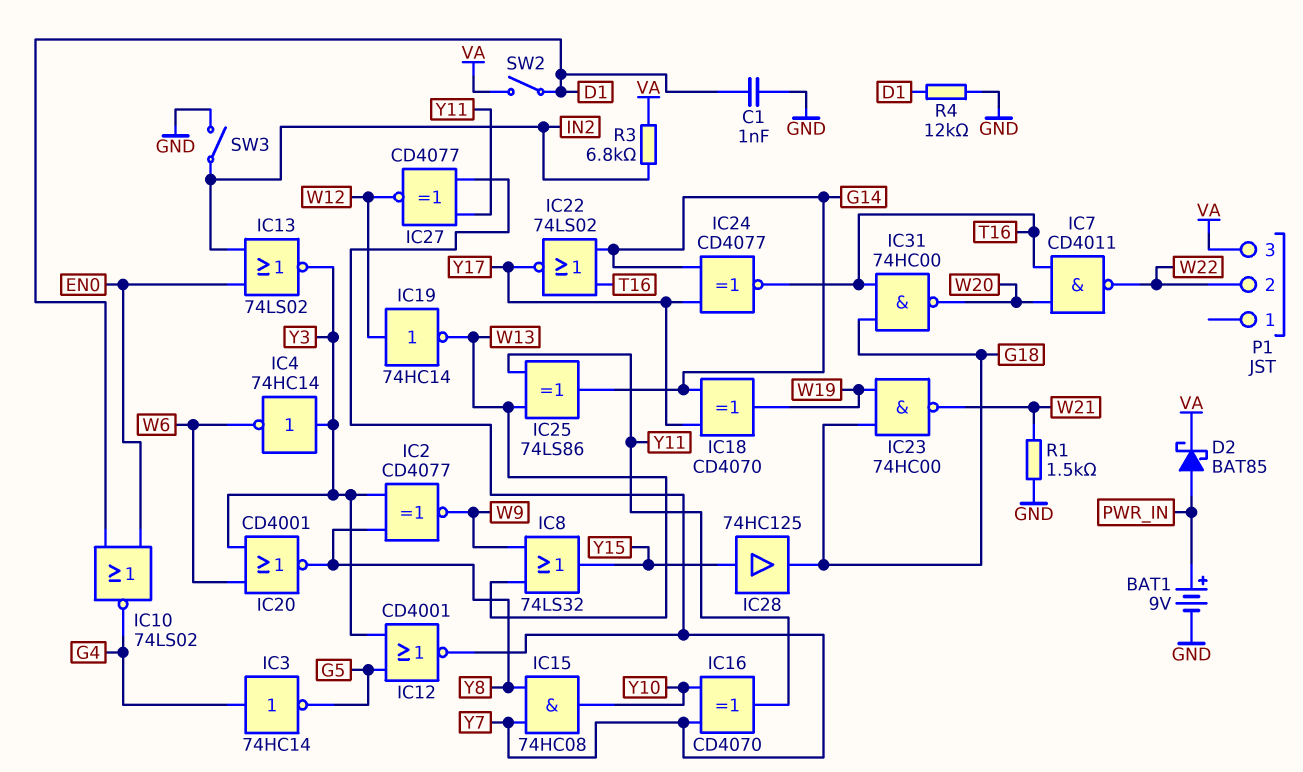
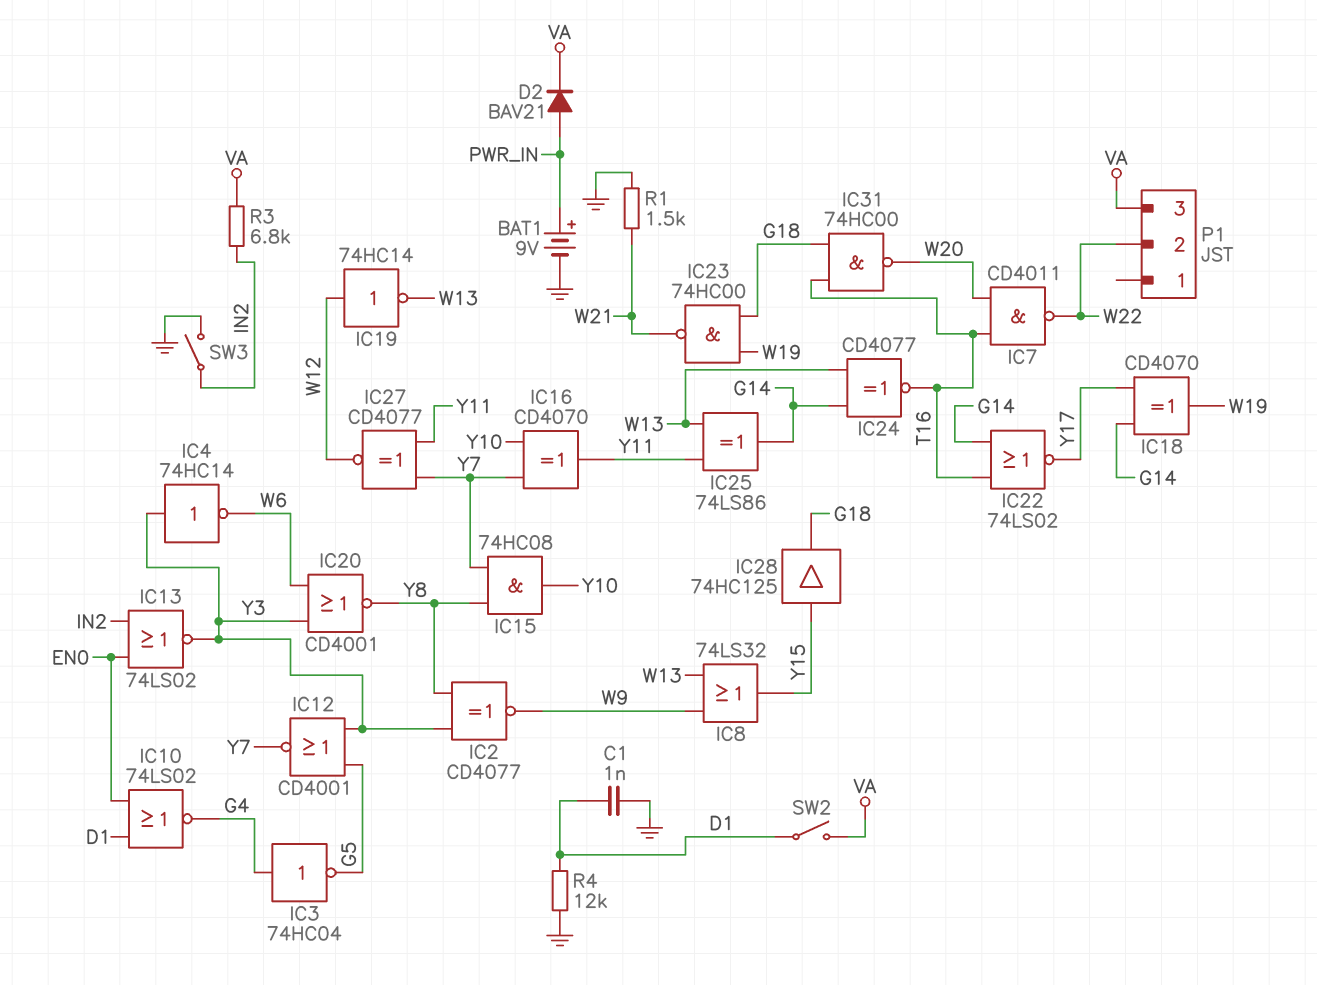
D2: schottky BAT85 (A PWR_IN, K VA) -> diode BAV21 (A PWR_IN, K VA)
IC3: NOT 74HC14 (in G4, out G5) -> NOT 74HC04 (in G4, out G5)
IC24: XNOR CD4077 (in G14, in Y17, out T16) -> XNOR CD4077 (in G14, in W13, out T16)

